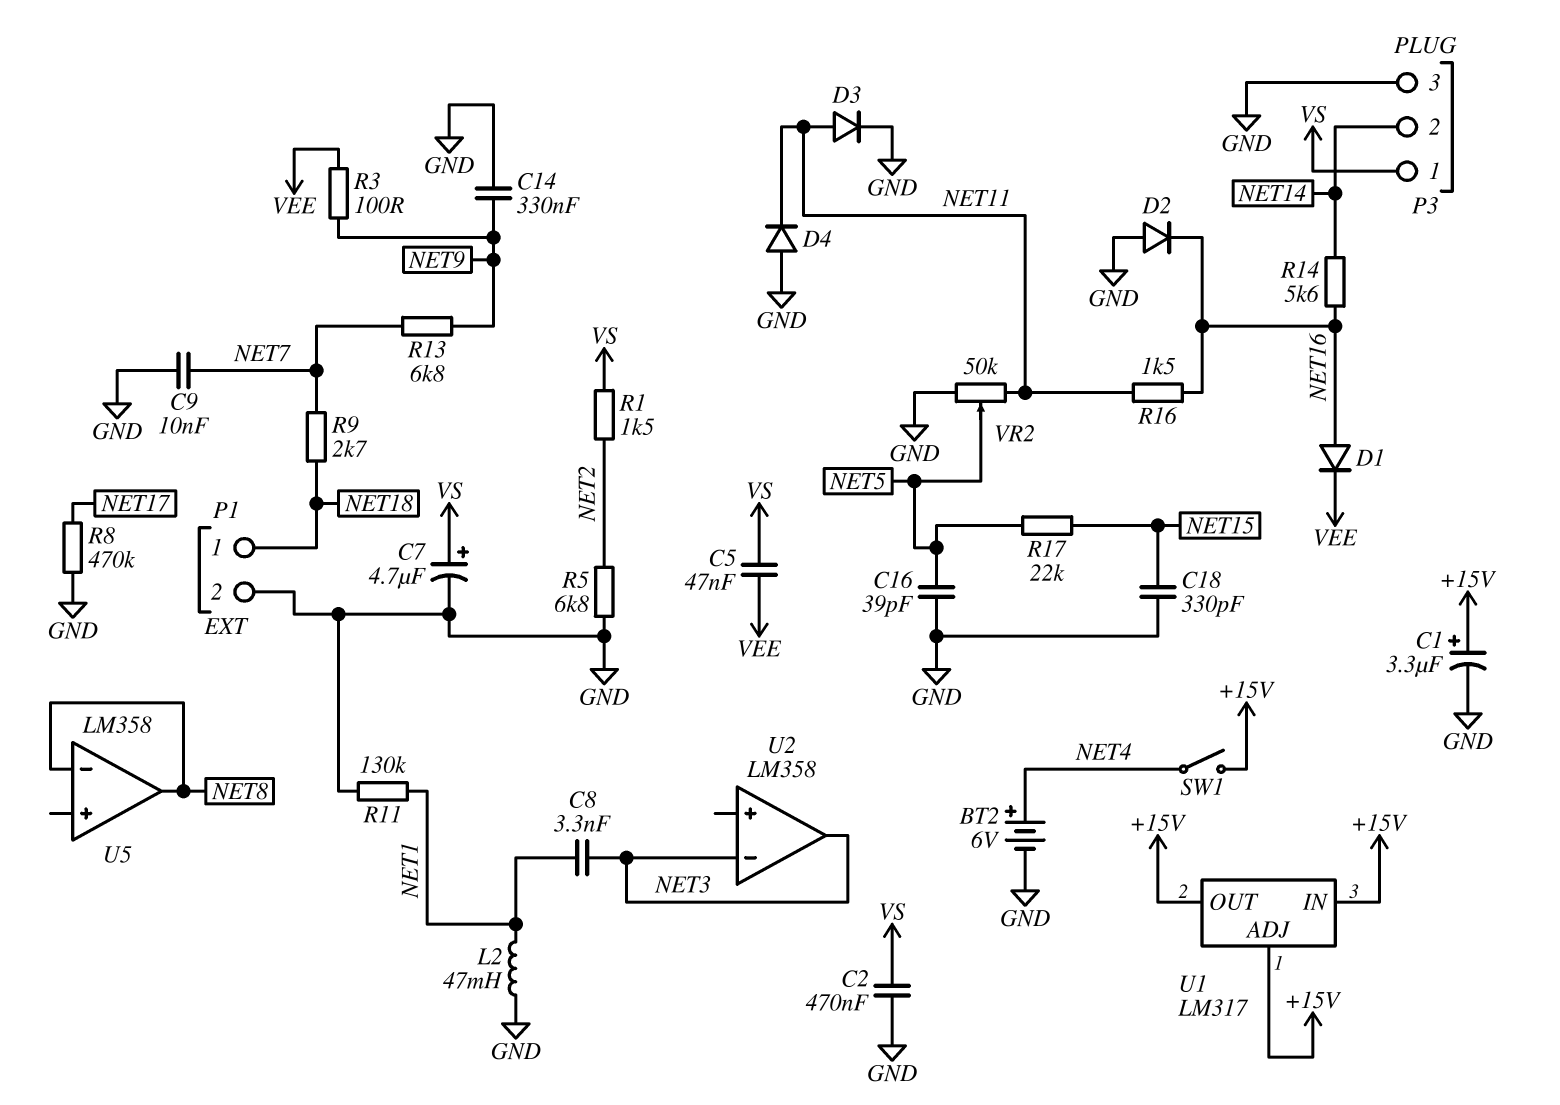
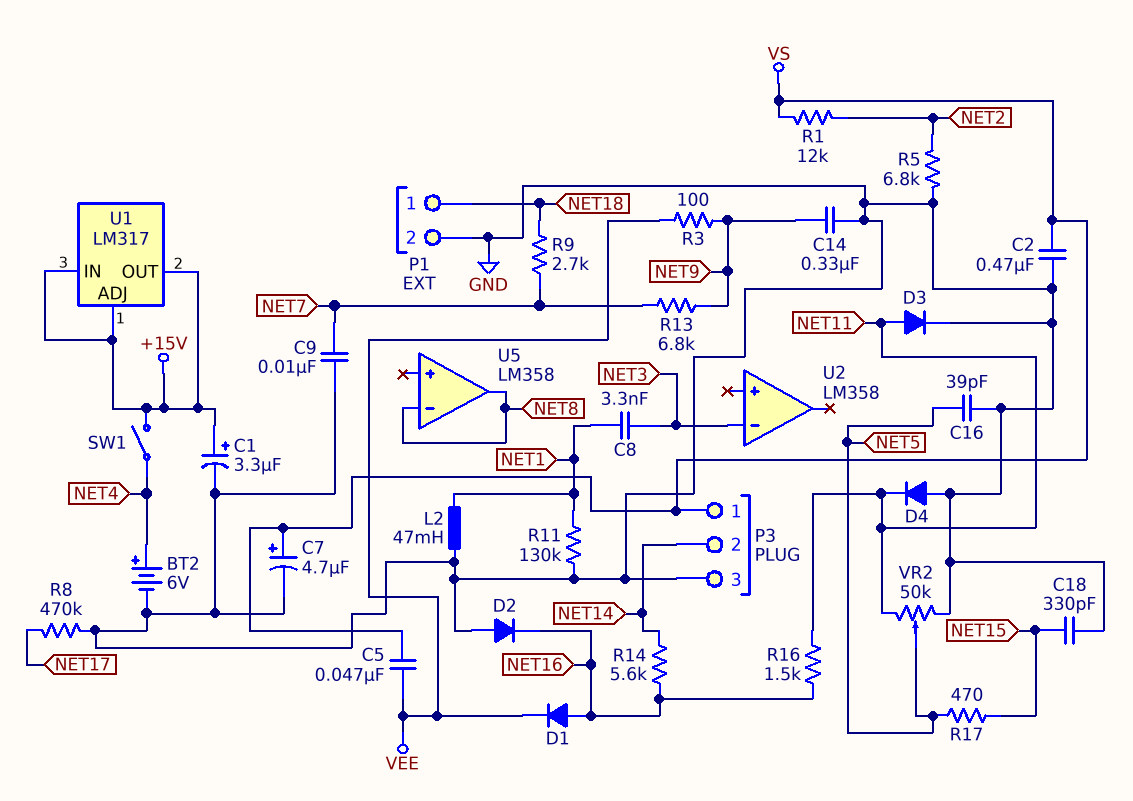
R1: 1.5k (NET2, VS) -> 12k (NET2, VS)
R17: 22k (NET5, NET15) -> 470 (NET5, NET15)
U2 pin out: NET3 -> none

